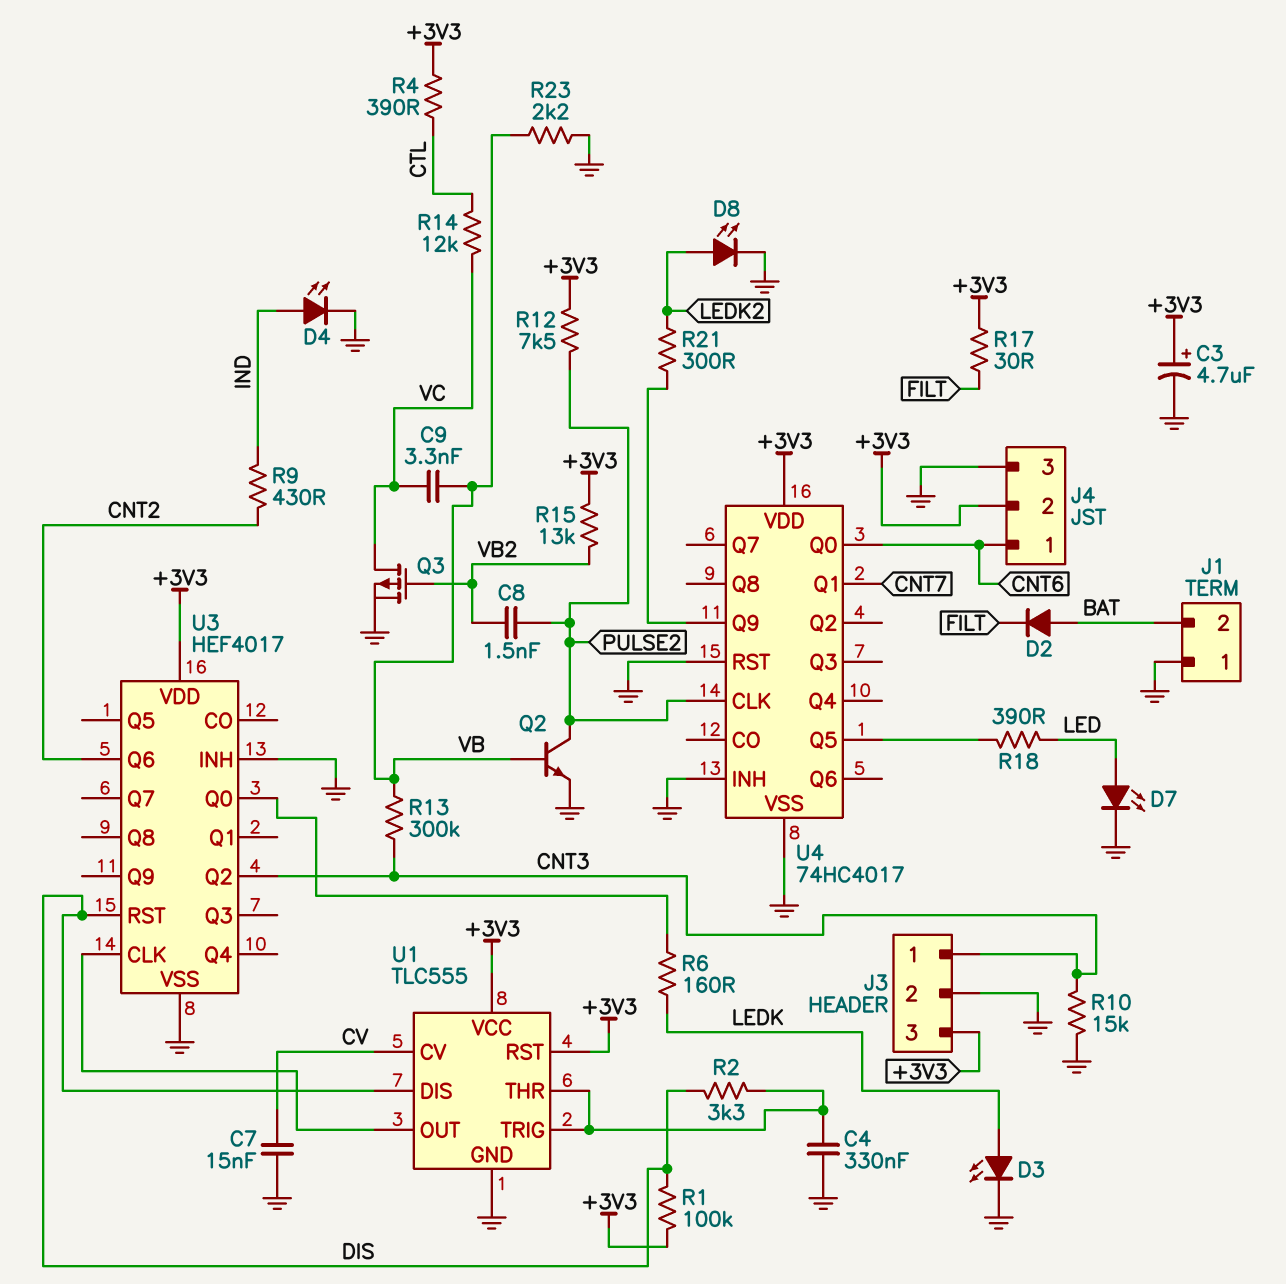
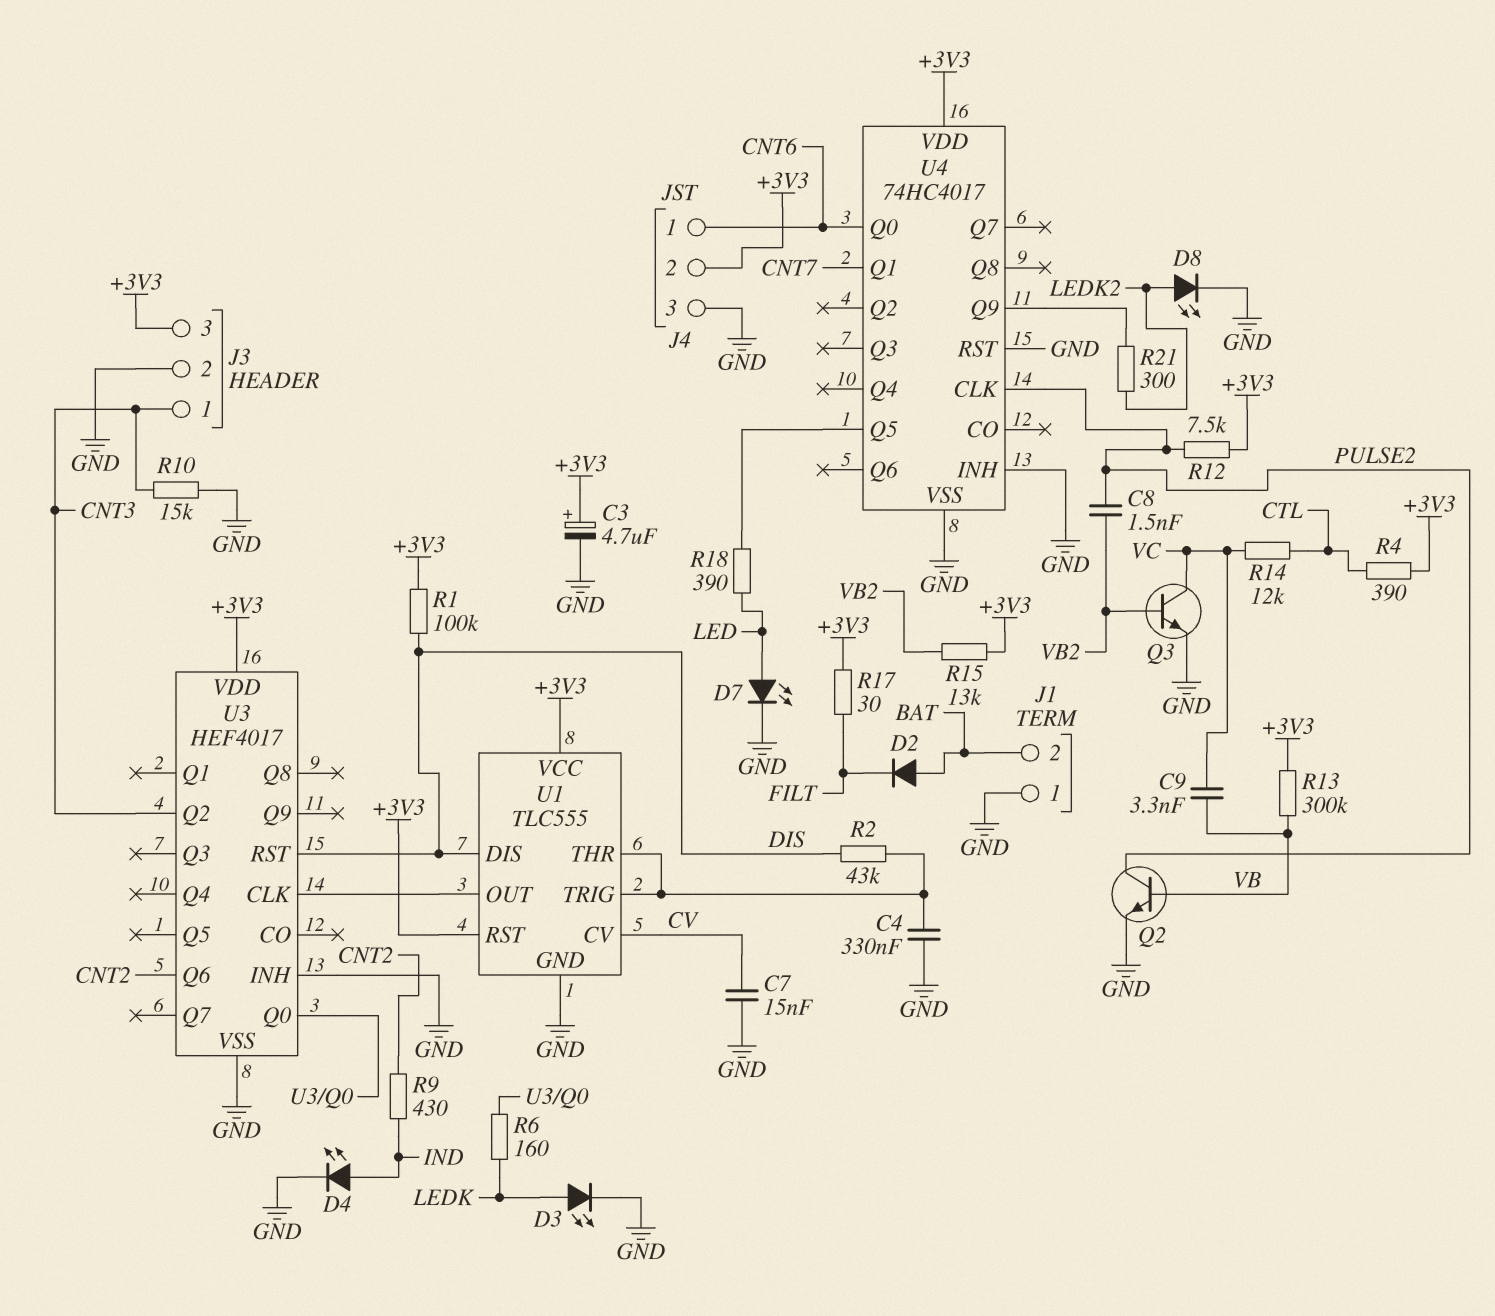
Q3: PMOS (G VB2, D VC, S GND) -> NPN (B VB2, C VC, E GND)
R2: 3.3k (DIS, U1/THR) -> 43k (DIS, U1/THR)
R13: 300k (CNT3, VB) -> 300k (+3V3, VB)
R23: 2.2k (GND, VB) -> none

